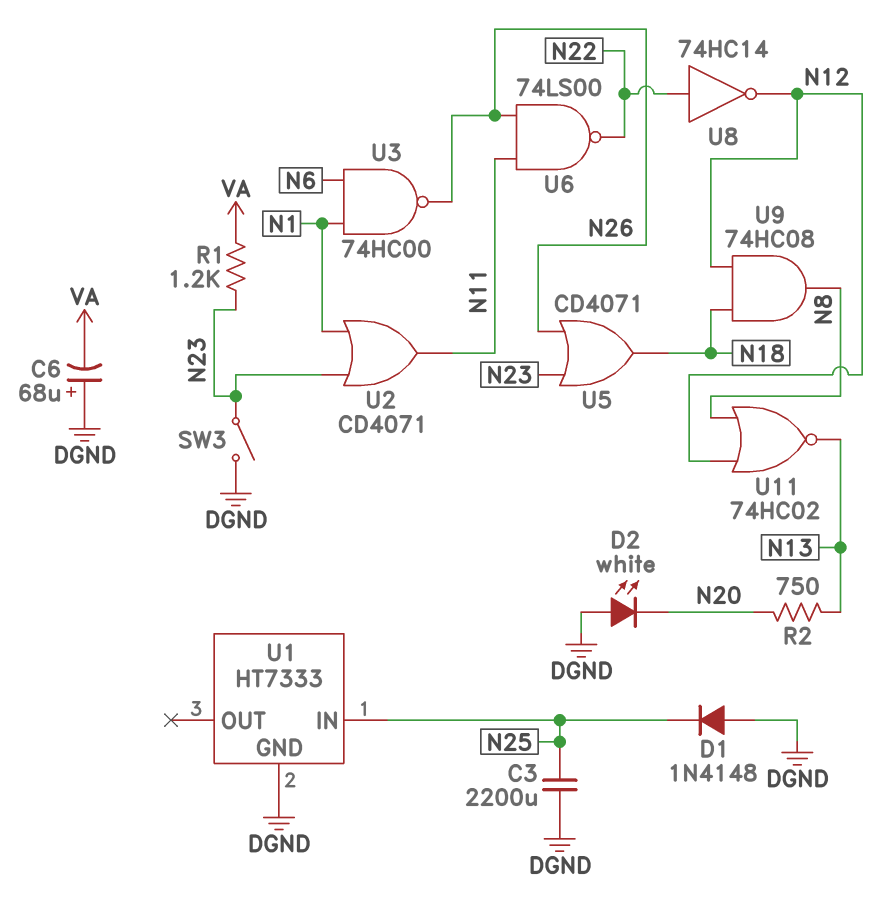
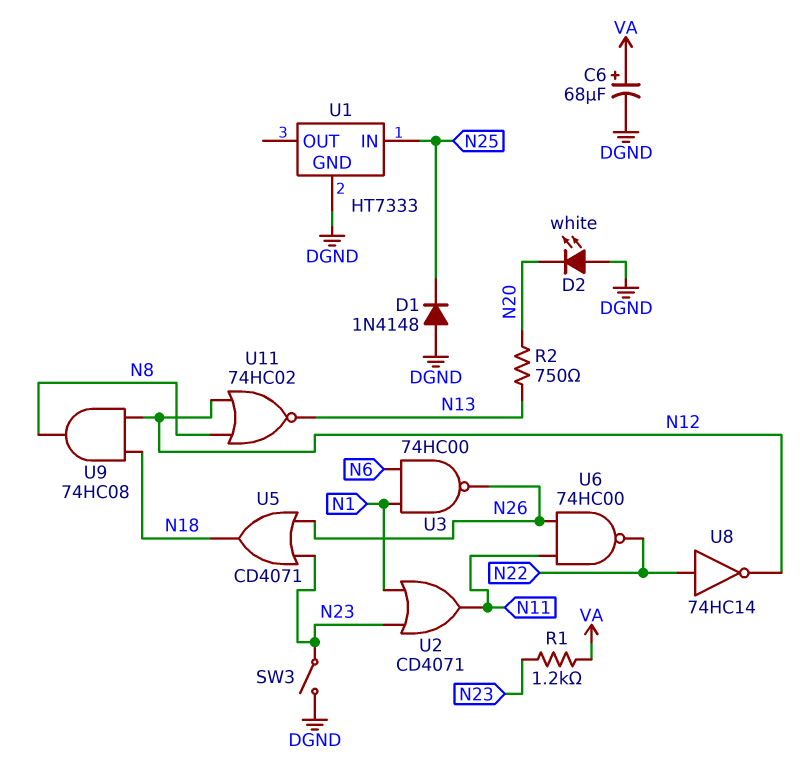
C3: 2200uF (DGND, N25) -> none
C6: 68uF (plus DGND, minus VA) -> 68uF (plus VA, minus DGND)
U6: NAND 74LS00 (in N11, in N26, out N22) -> NAND 74HC00 (in N11, in N26, out N22)

